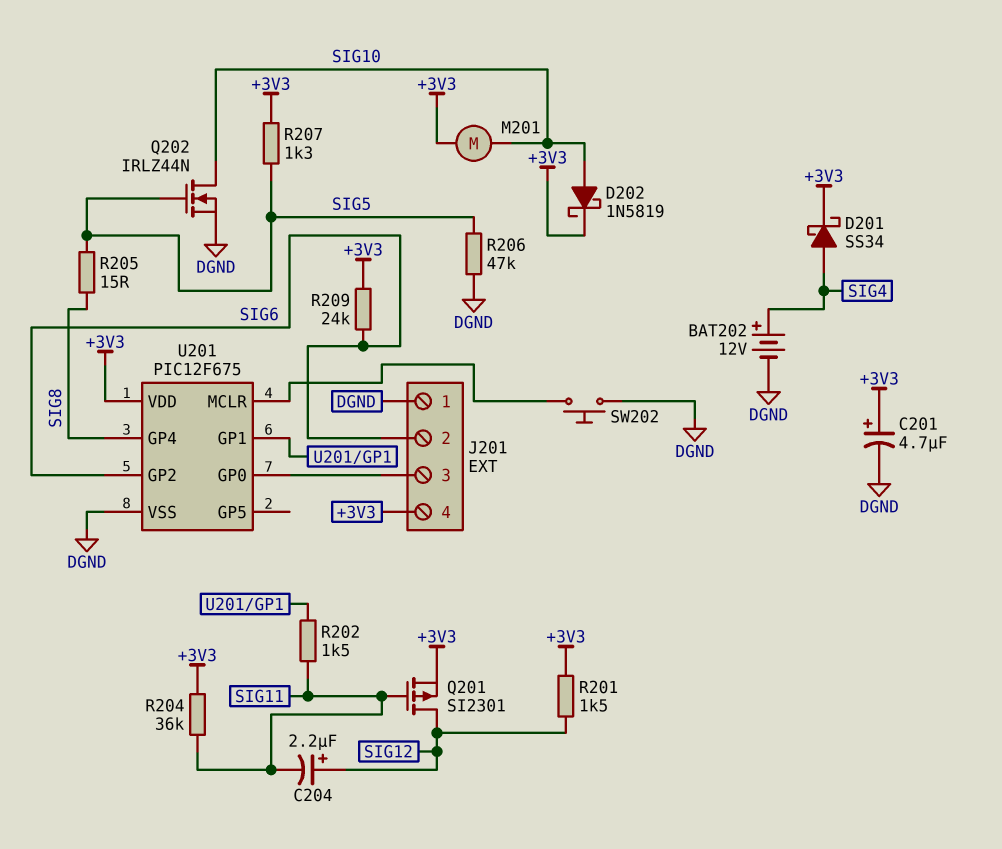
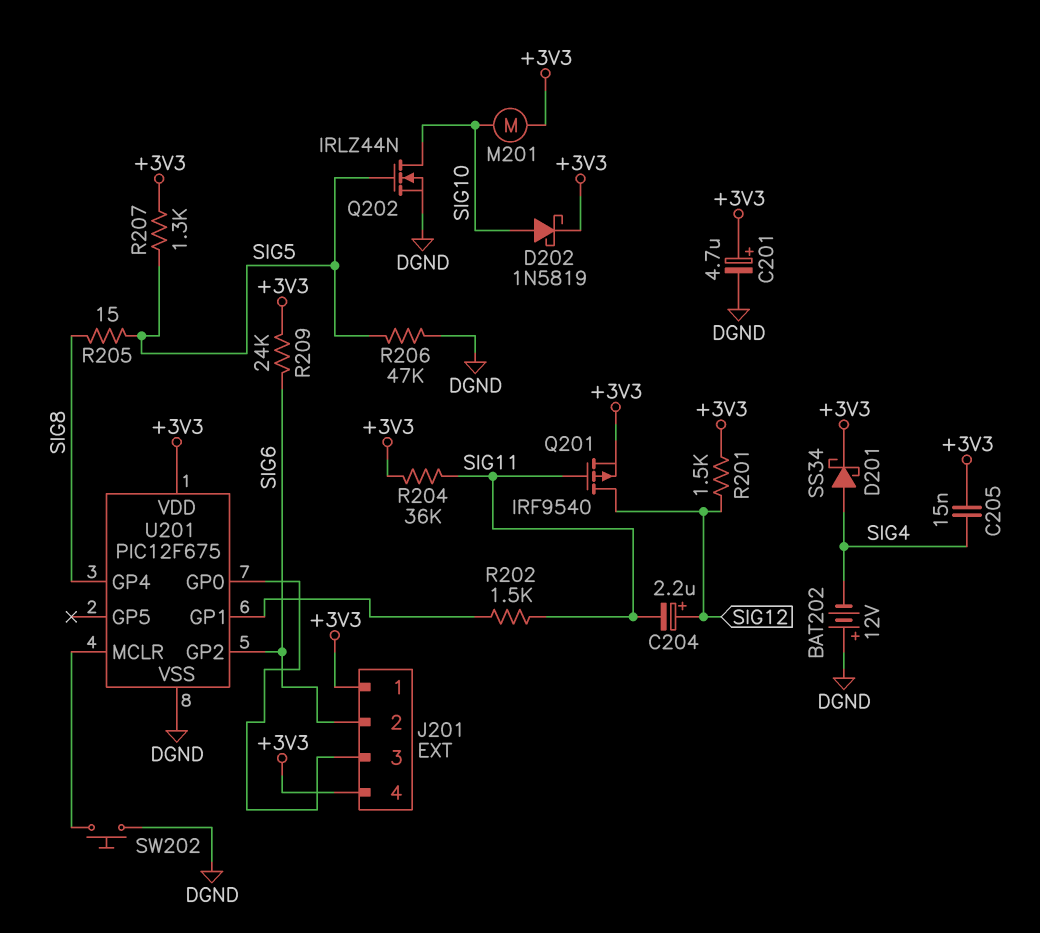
BAT202: 12V (plus SIG4, minus DGND) -> 12V (plus DGND, minus SIG4)
C205: none -> 15nF (+3V3, SIG4)
J201 pin 1: DGND -> +3V3
Q201: PMOS SI2301 (G SIG11, D SIG12, S +3V3) -> PMOS IRF9540 (G SIG11, D SIG12, S +3V3)

